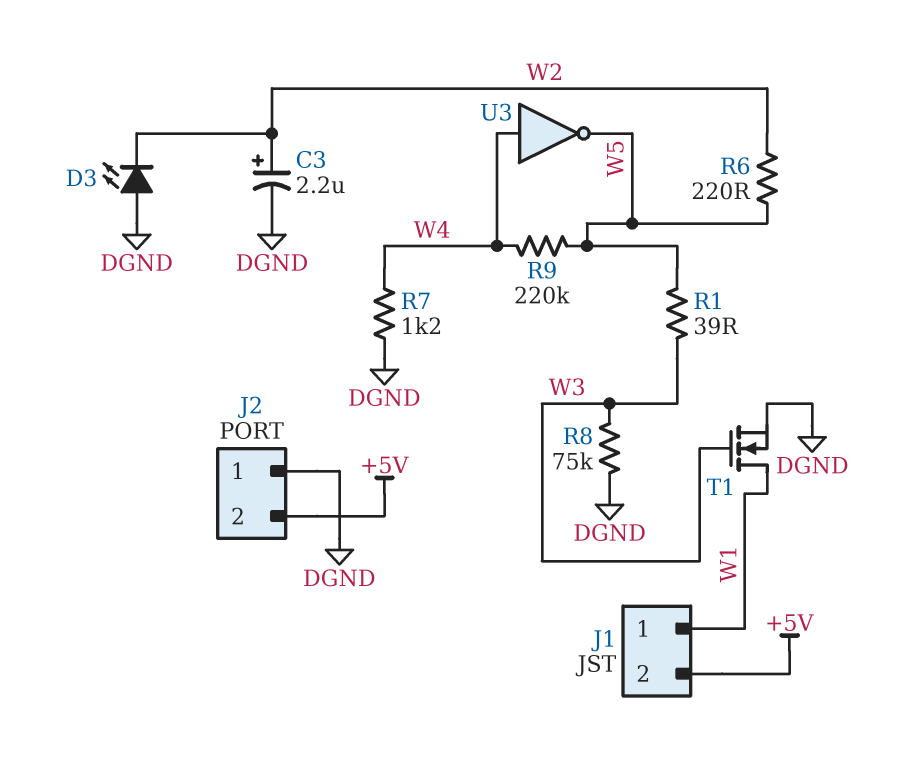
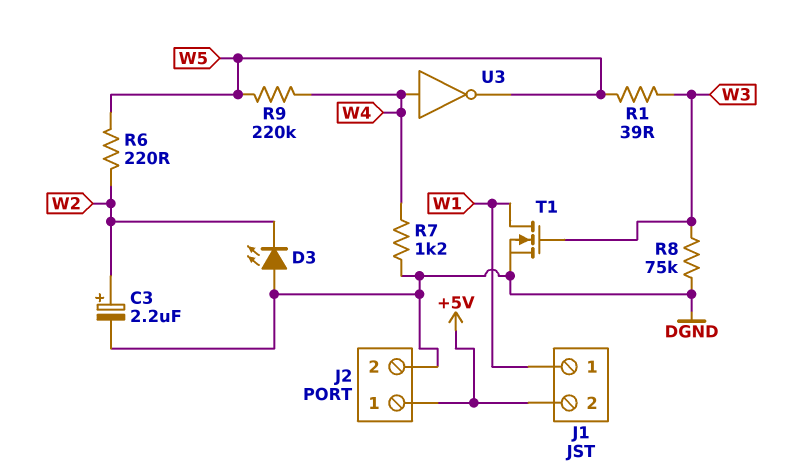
J2 pin 1: DGND -> +5V
J2 pin 2: +5V -> DGND

